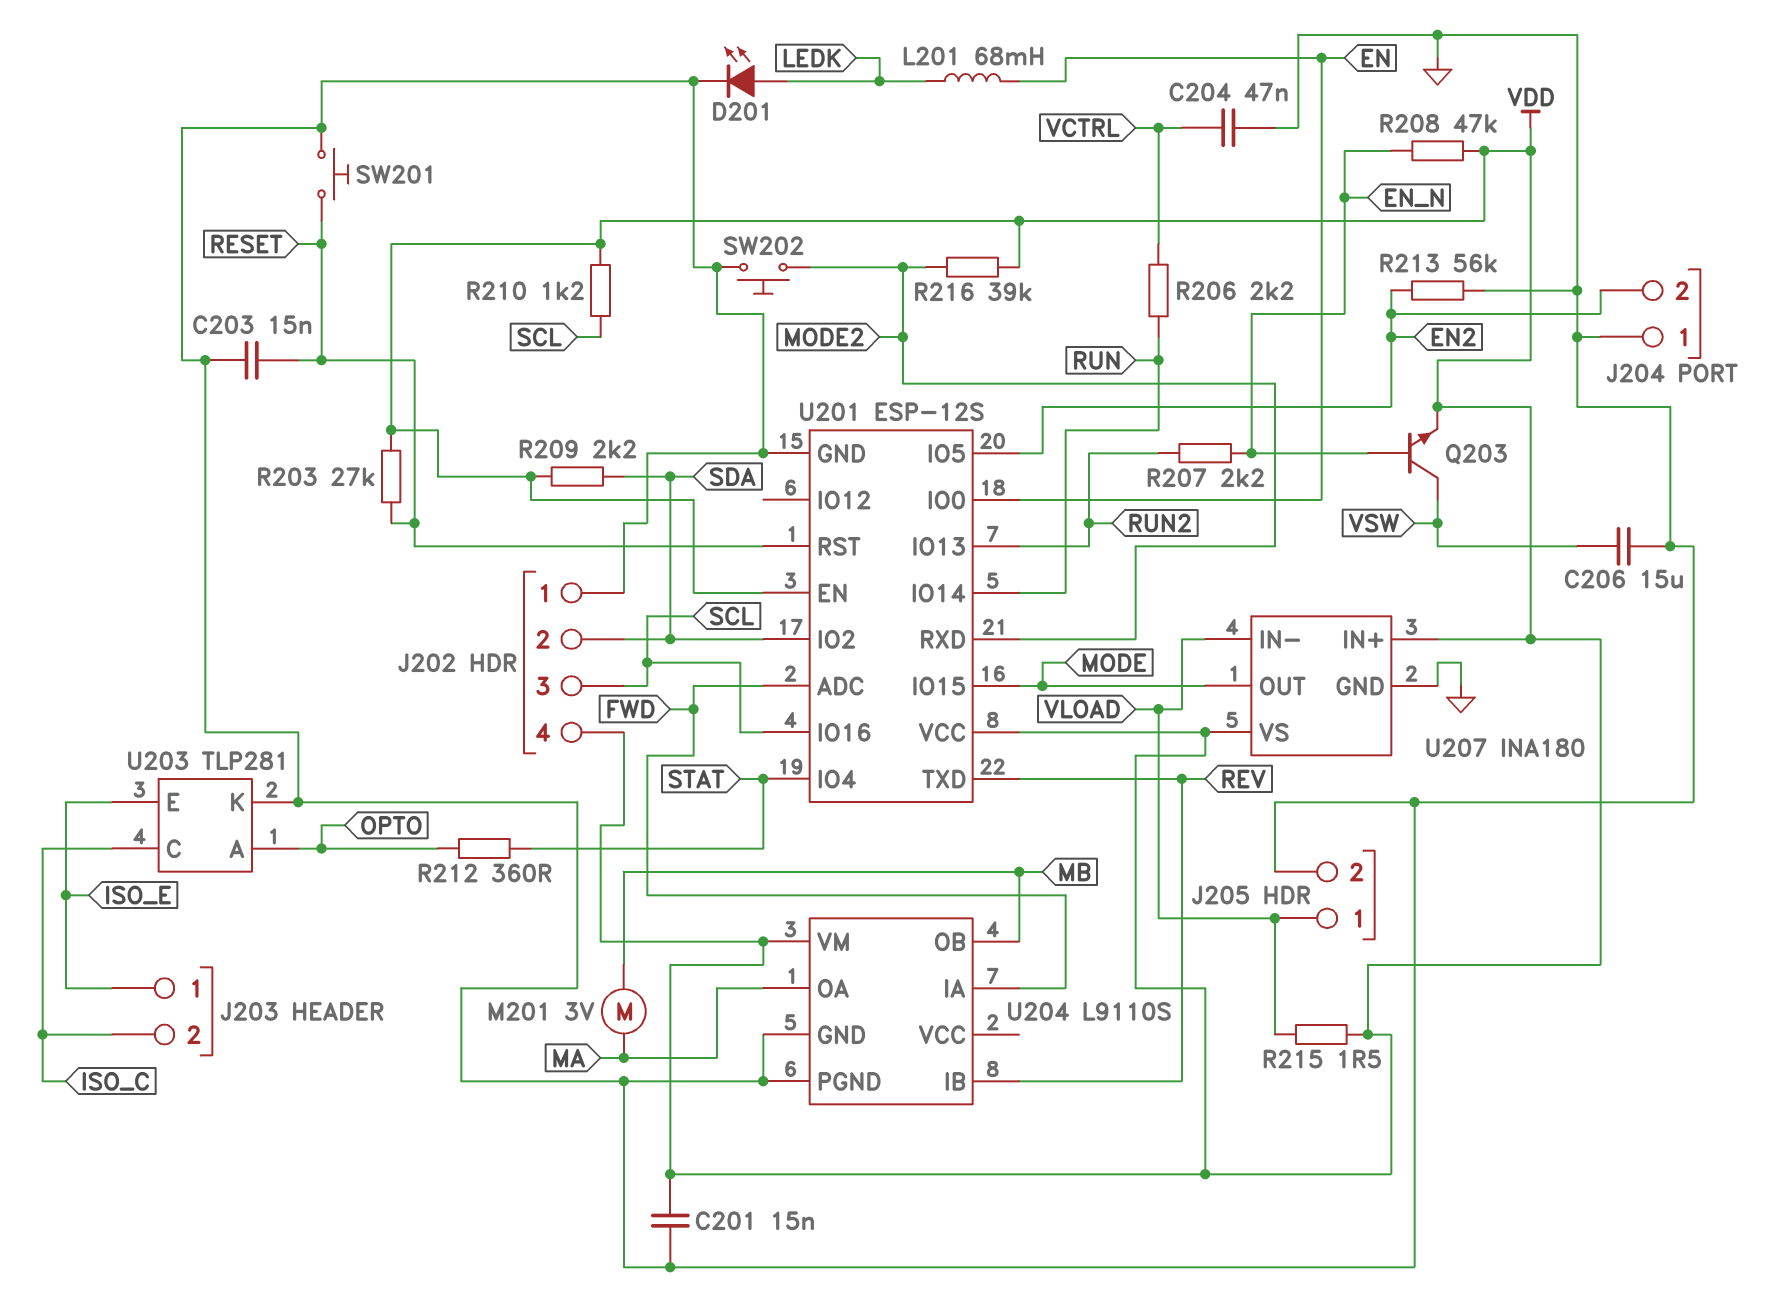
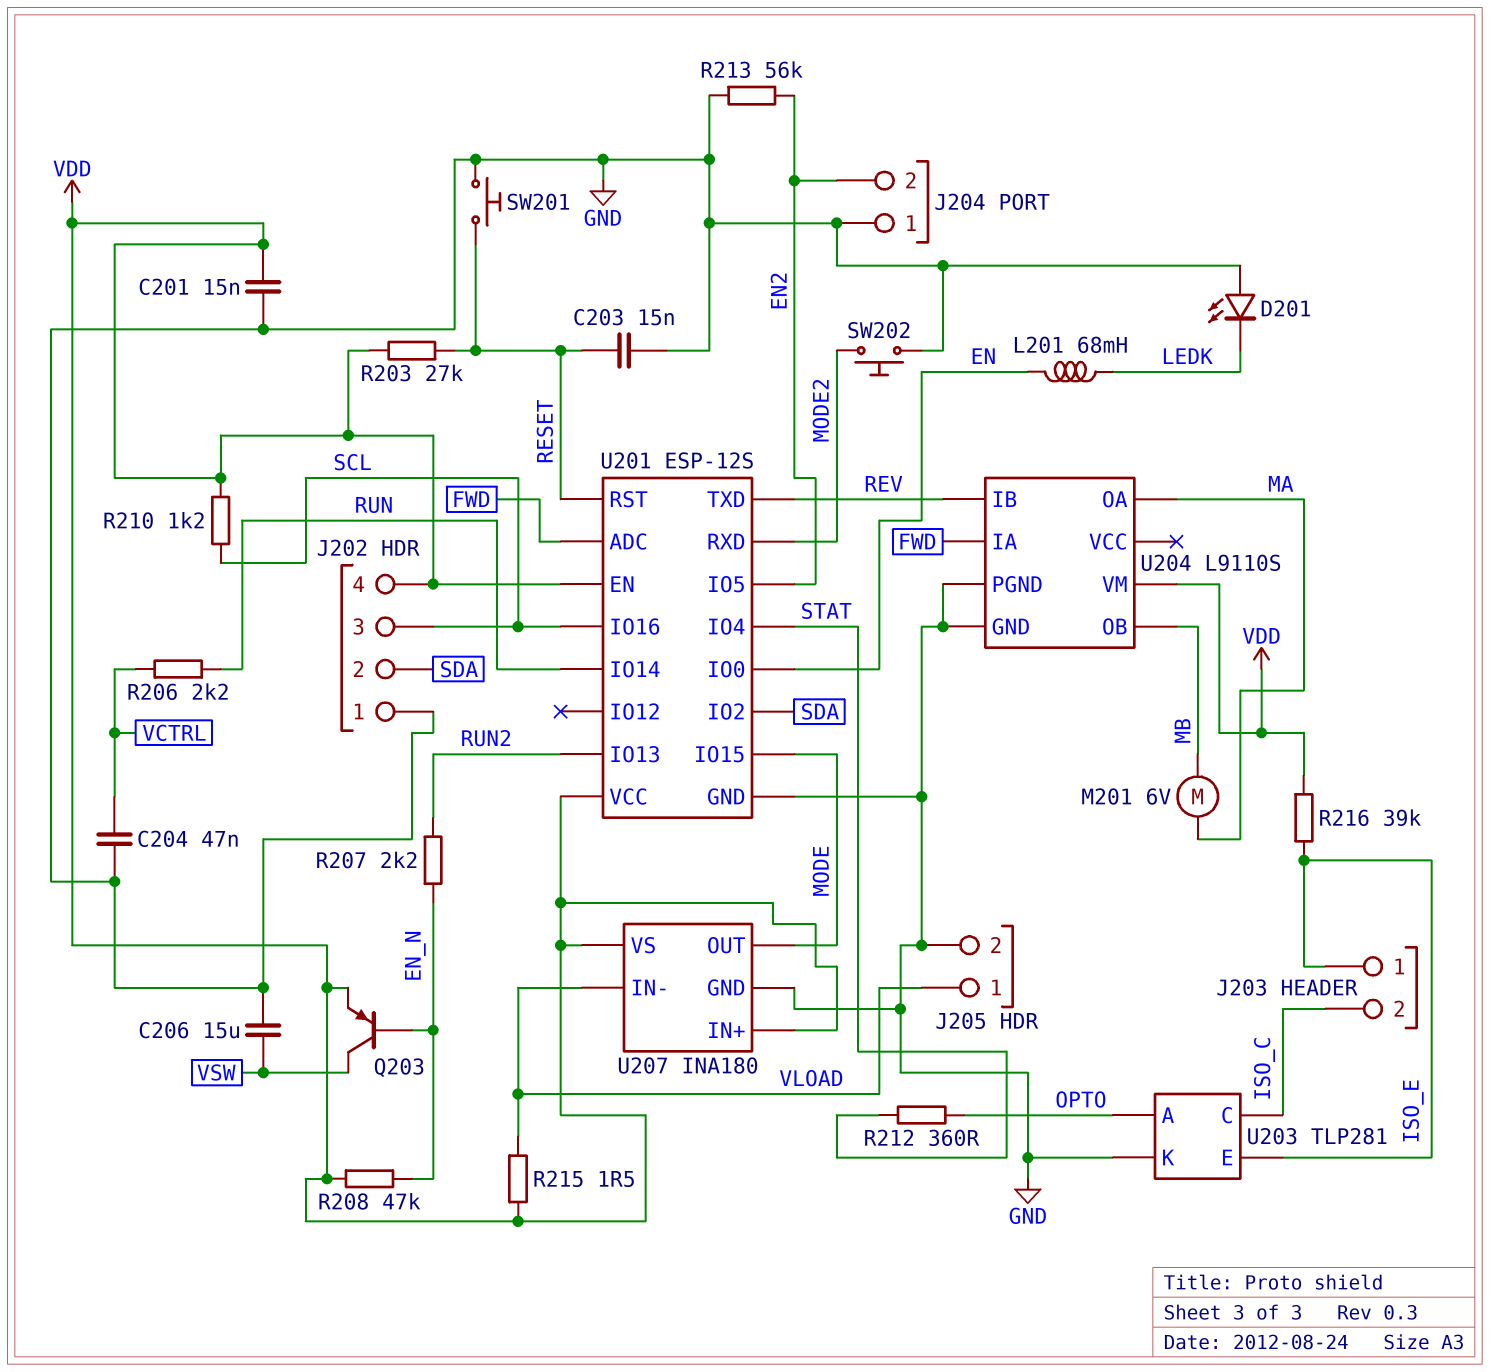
D201: LED (A LEDK, K GND) -> LED (A GND, K LEDK)
M201: motor 3V (MA, MB) -> motor 6V (MA, MB)
Q203: NPN (B EN_N, C VSW, E VDD) -> PNP (B EN_N, C VSW, E VDD)
R209: 2.2k (SDA, VDD) -> none
R216: 39k (MODE2, VDD) -> 39k (ISO_E, VDD)

